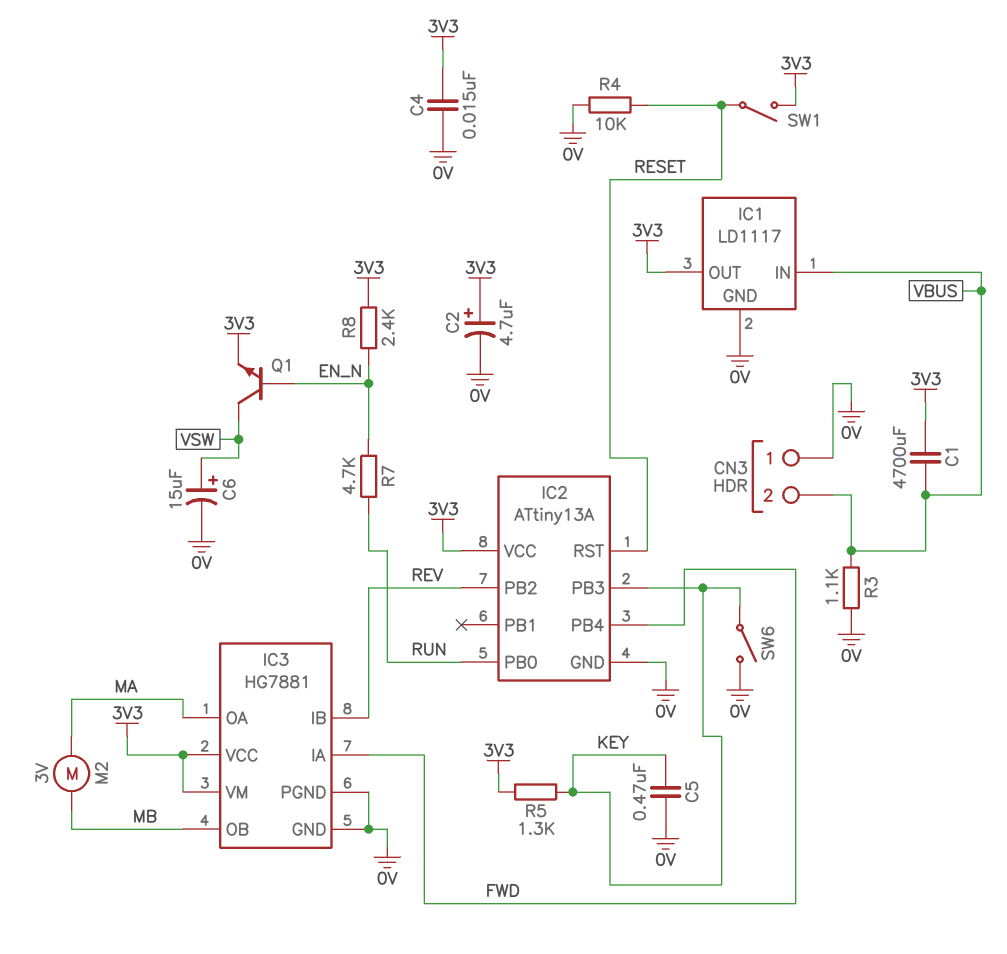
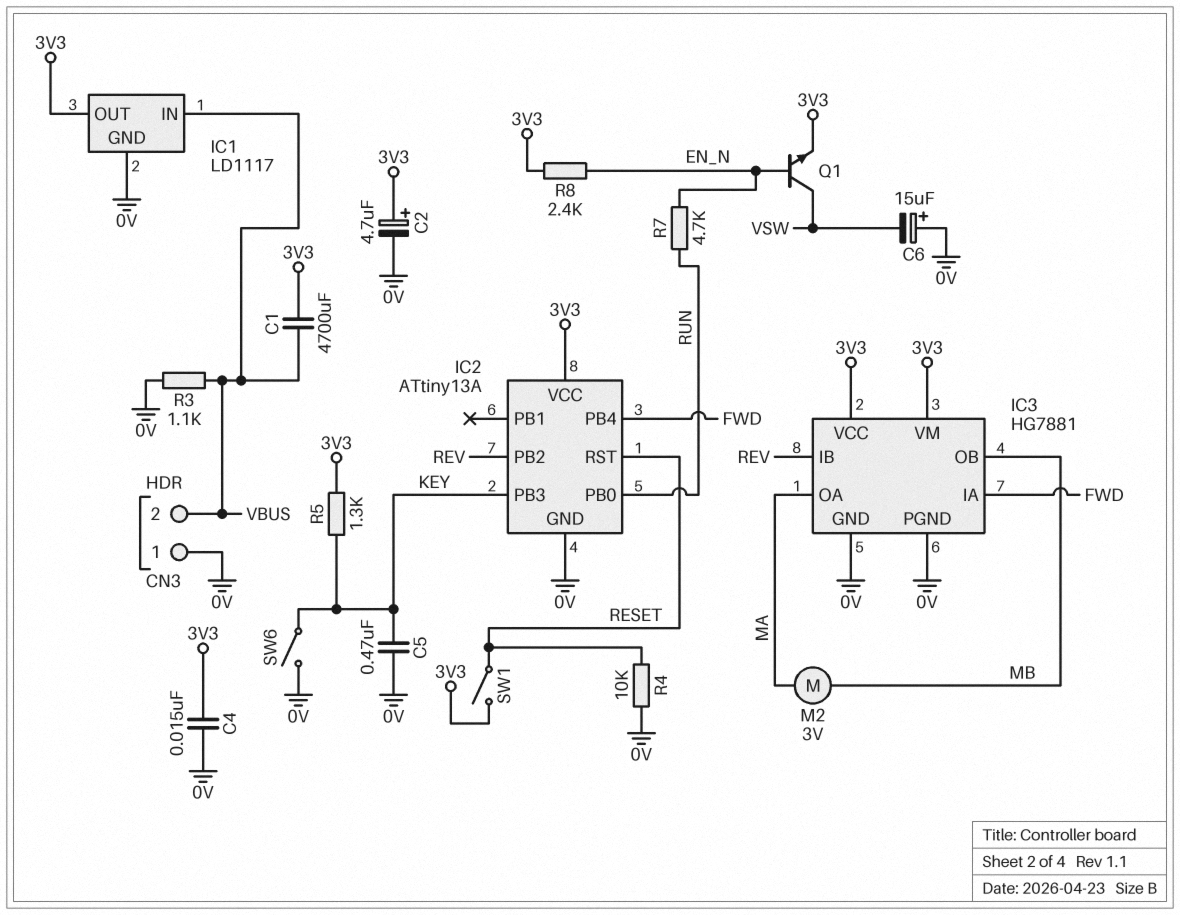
C6: 15uF (plus VSW, minus 0V) -> 15uF (plus 0V, minus VSW)

